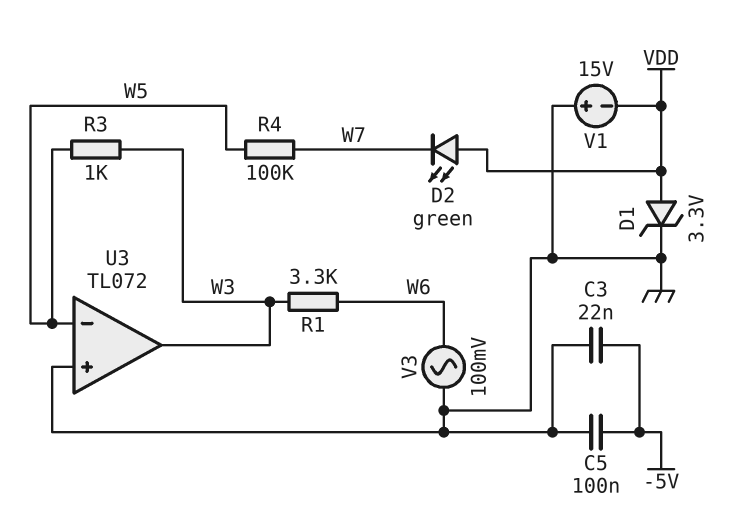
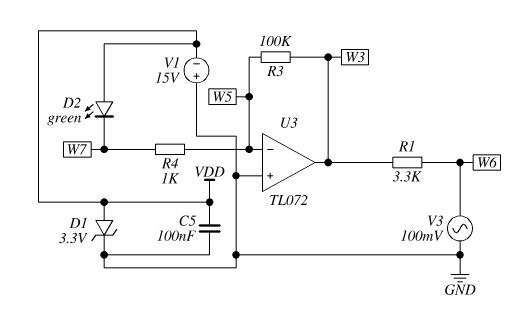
C3: 22nF (-5V, GND) -> none
C5: 100nF (-5V, GND) -> 100nF (GND, VDD)
R3: 1k (W3, W5) -> 100k (W3, W5)
R4: 100k (W5, W7) -> 1k (W5, W7)

